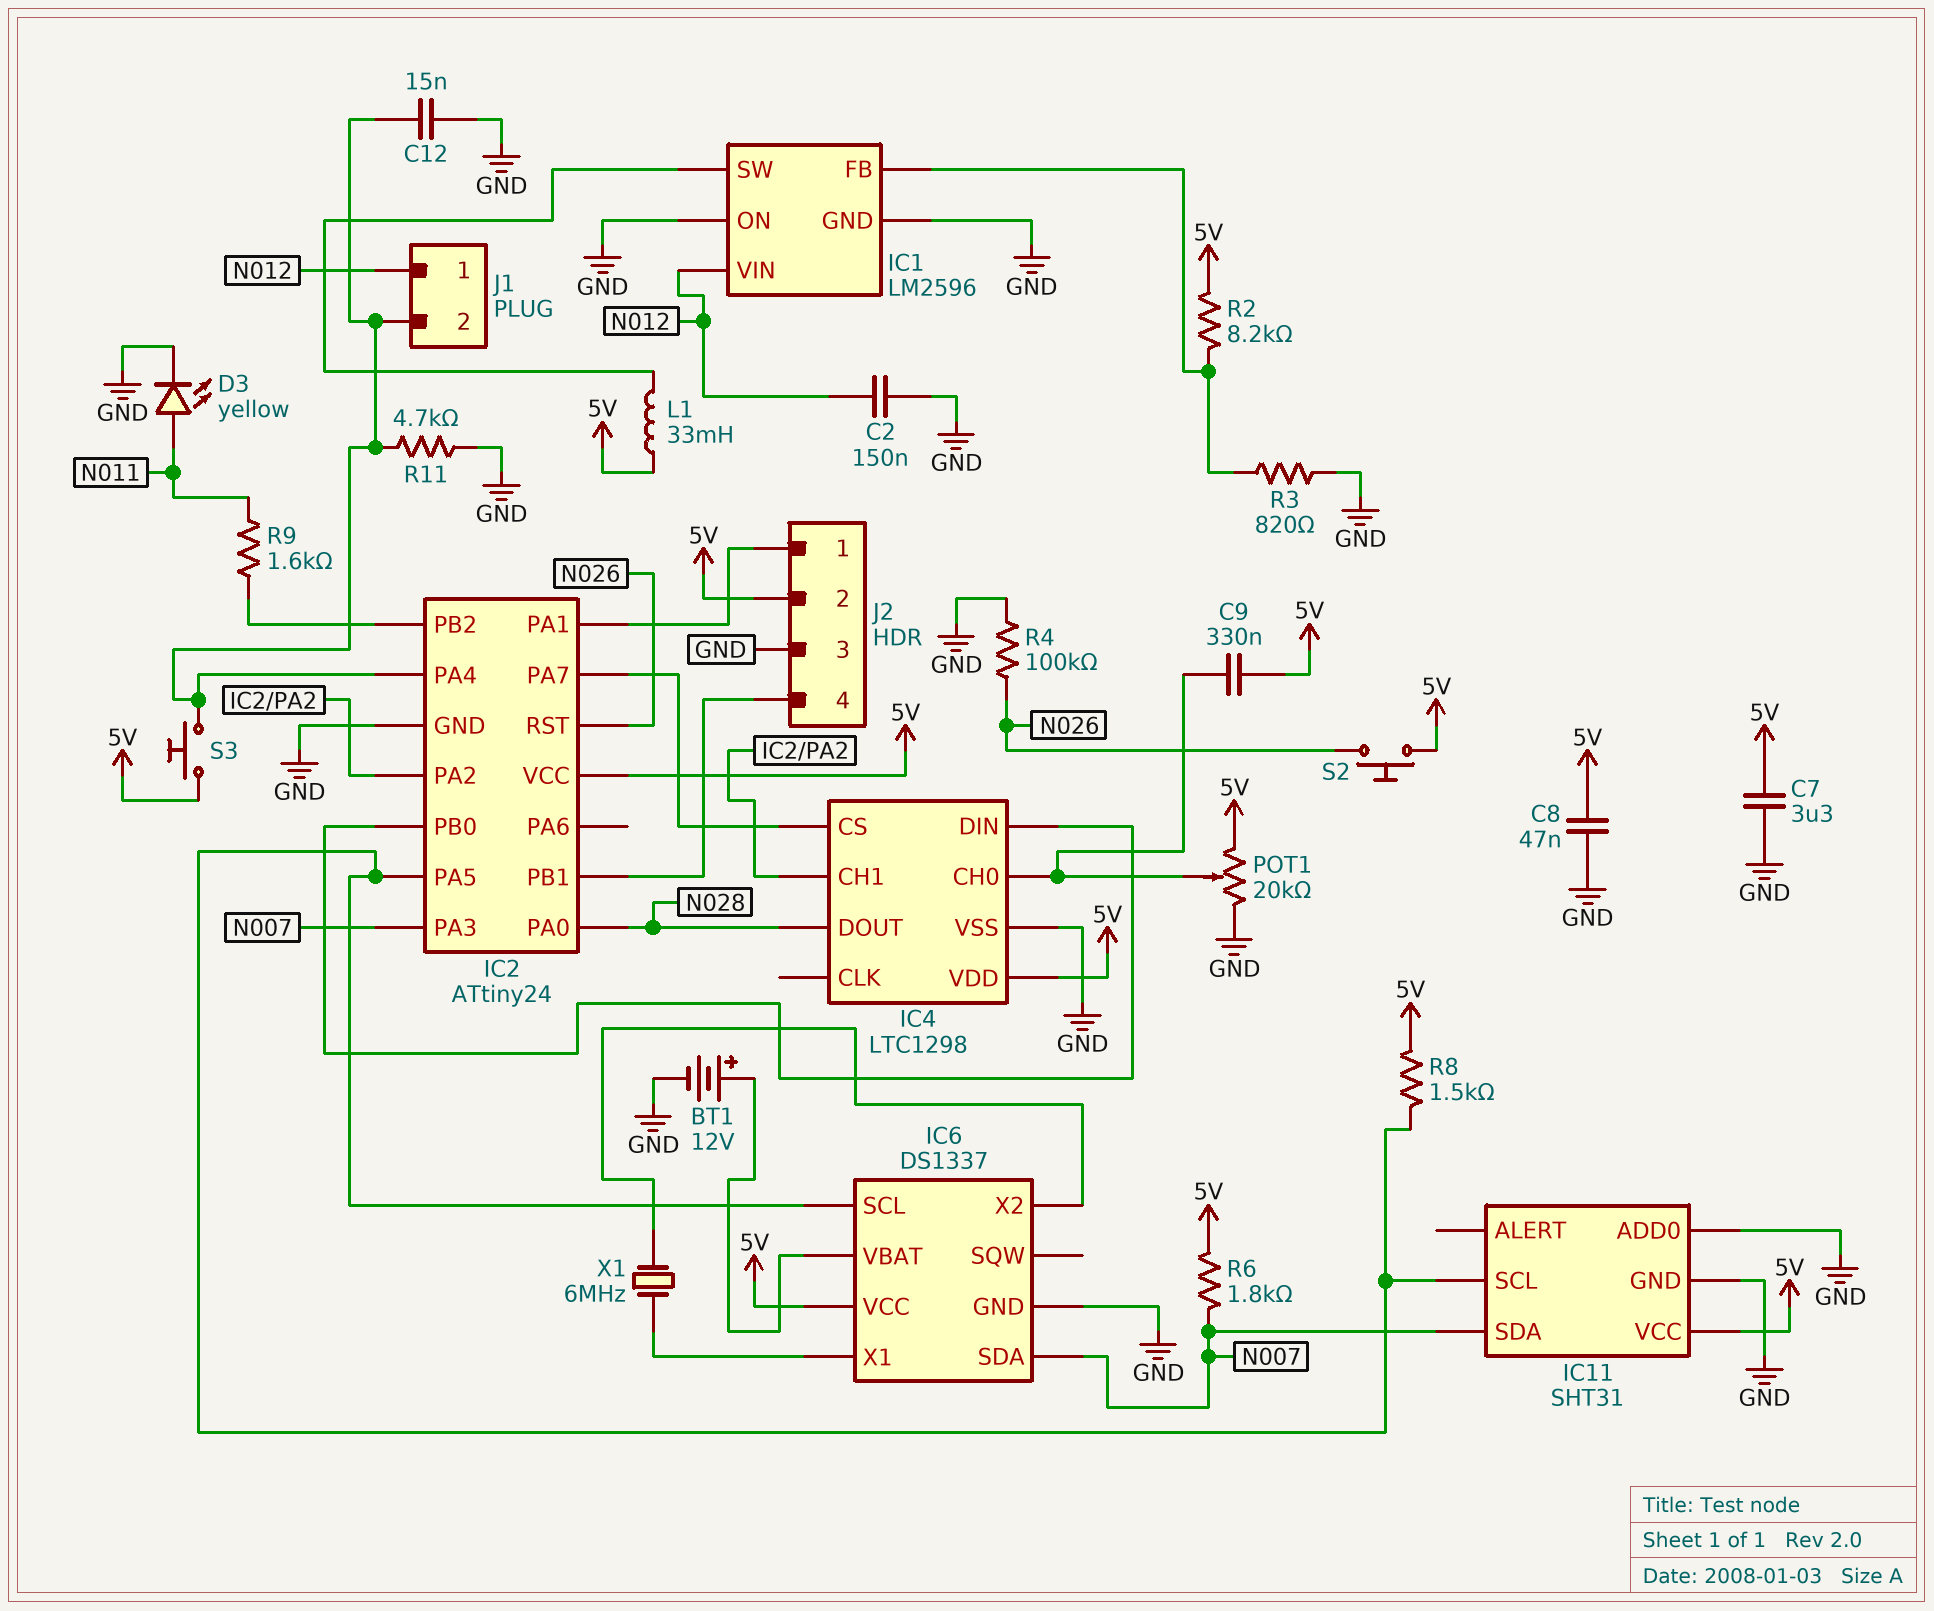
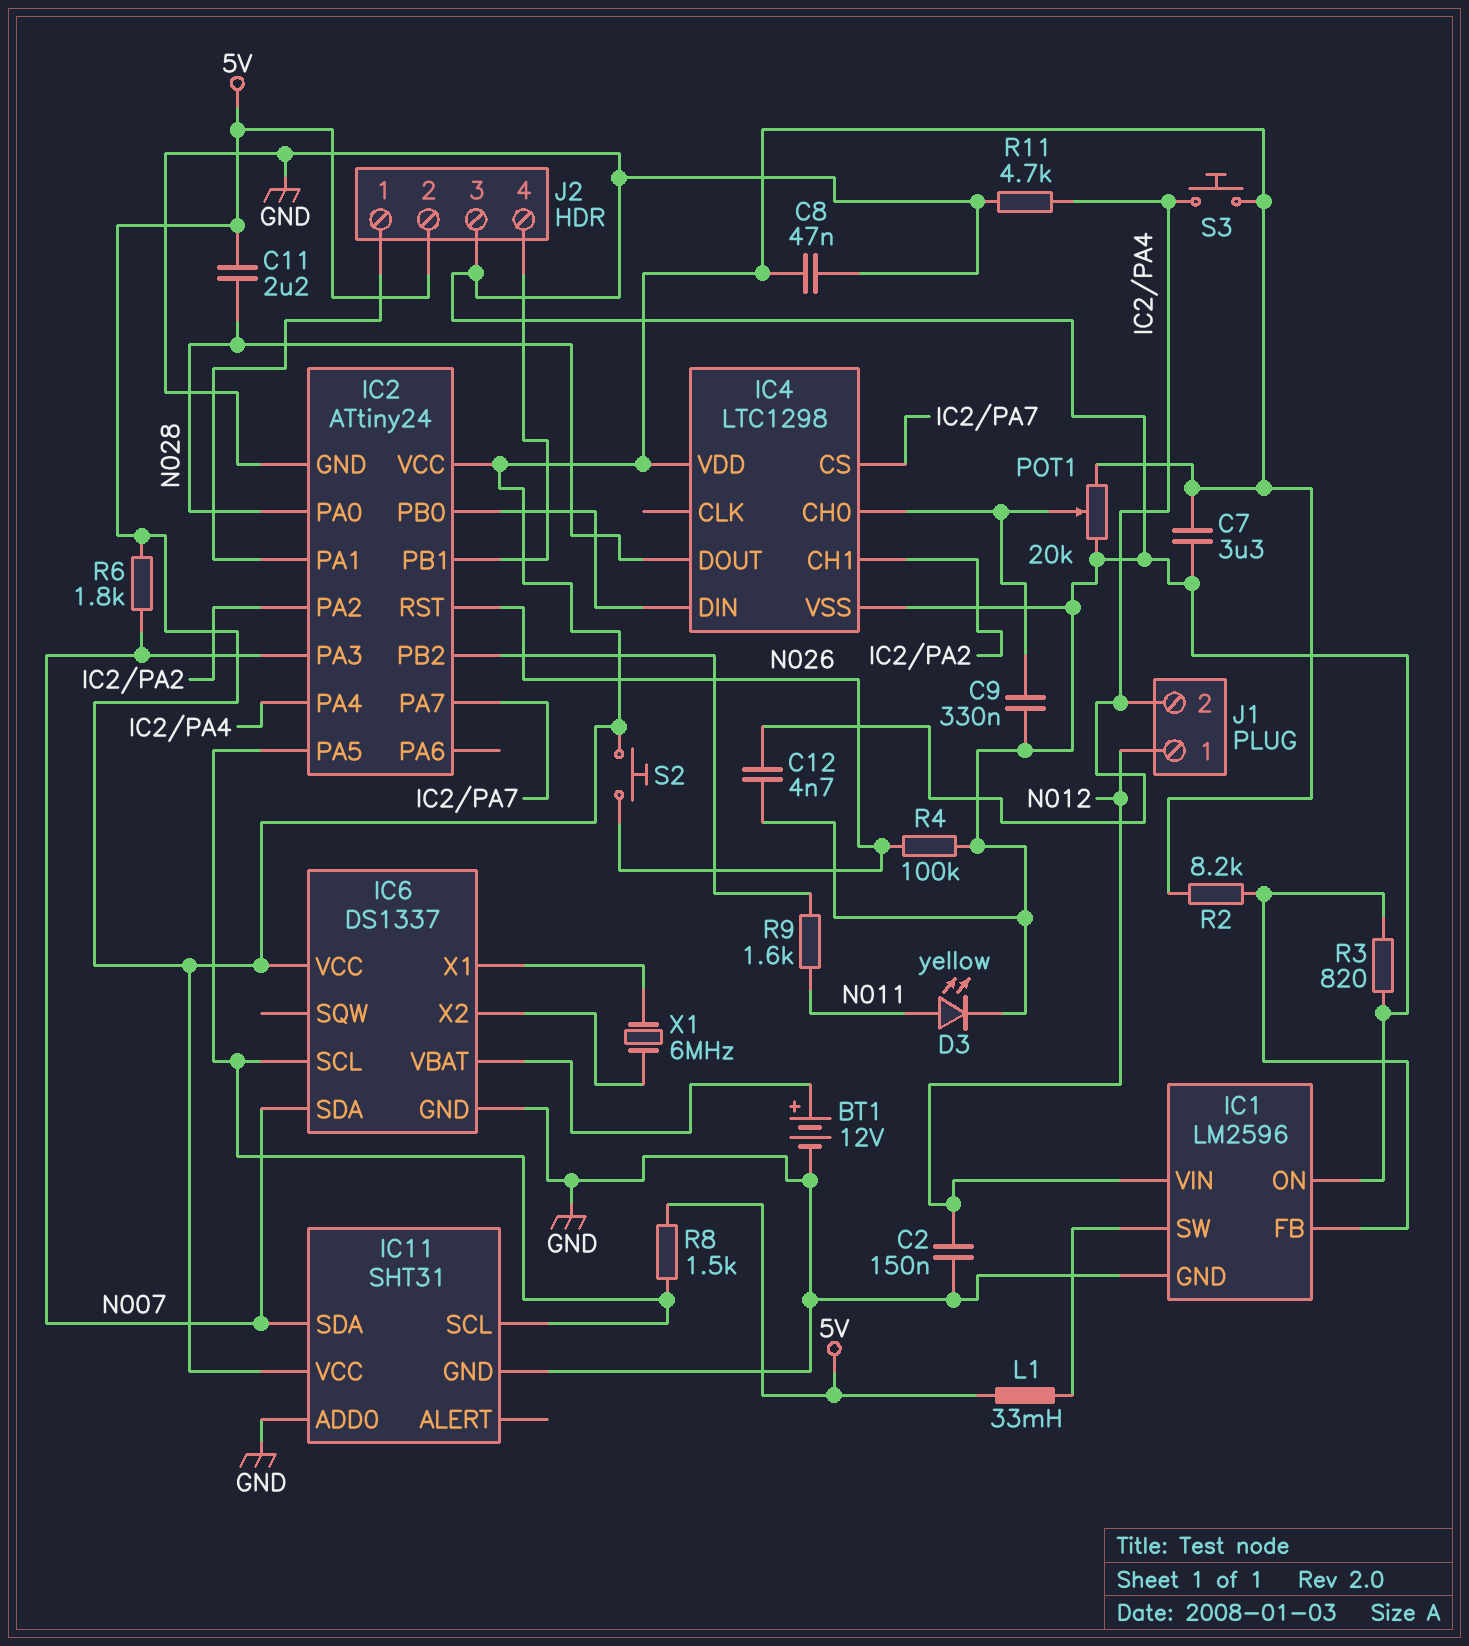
C9: 330nF (5V, IC4/CH0) -> 330nF (GND, IC4/CH0)
C11: none -> 2.2uF (5V, N028)
C12: 15nF (GND, IC2/PA4) -> 4.7nF (GND, IC2/PA4)

